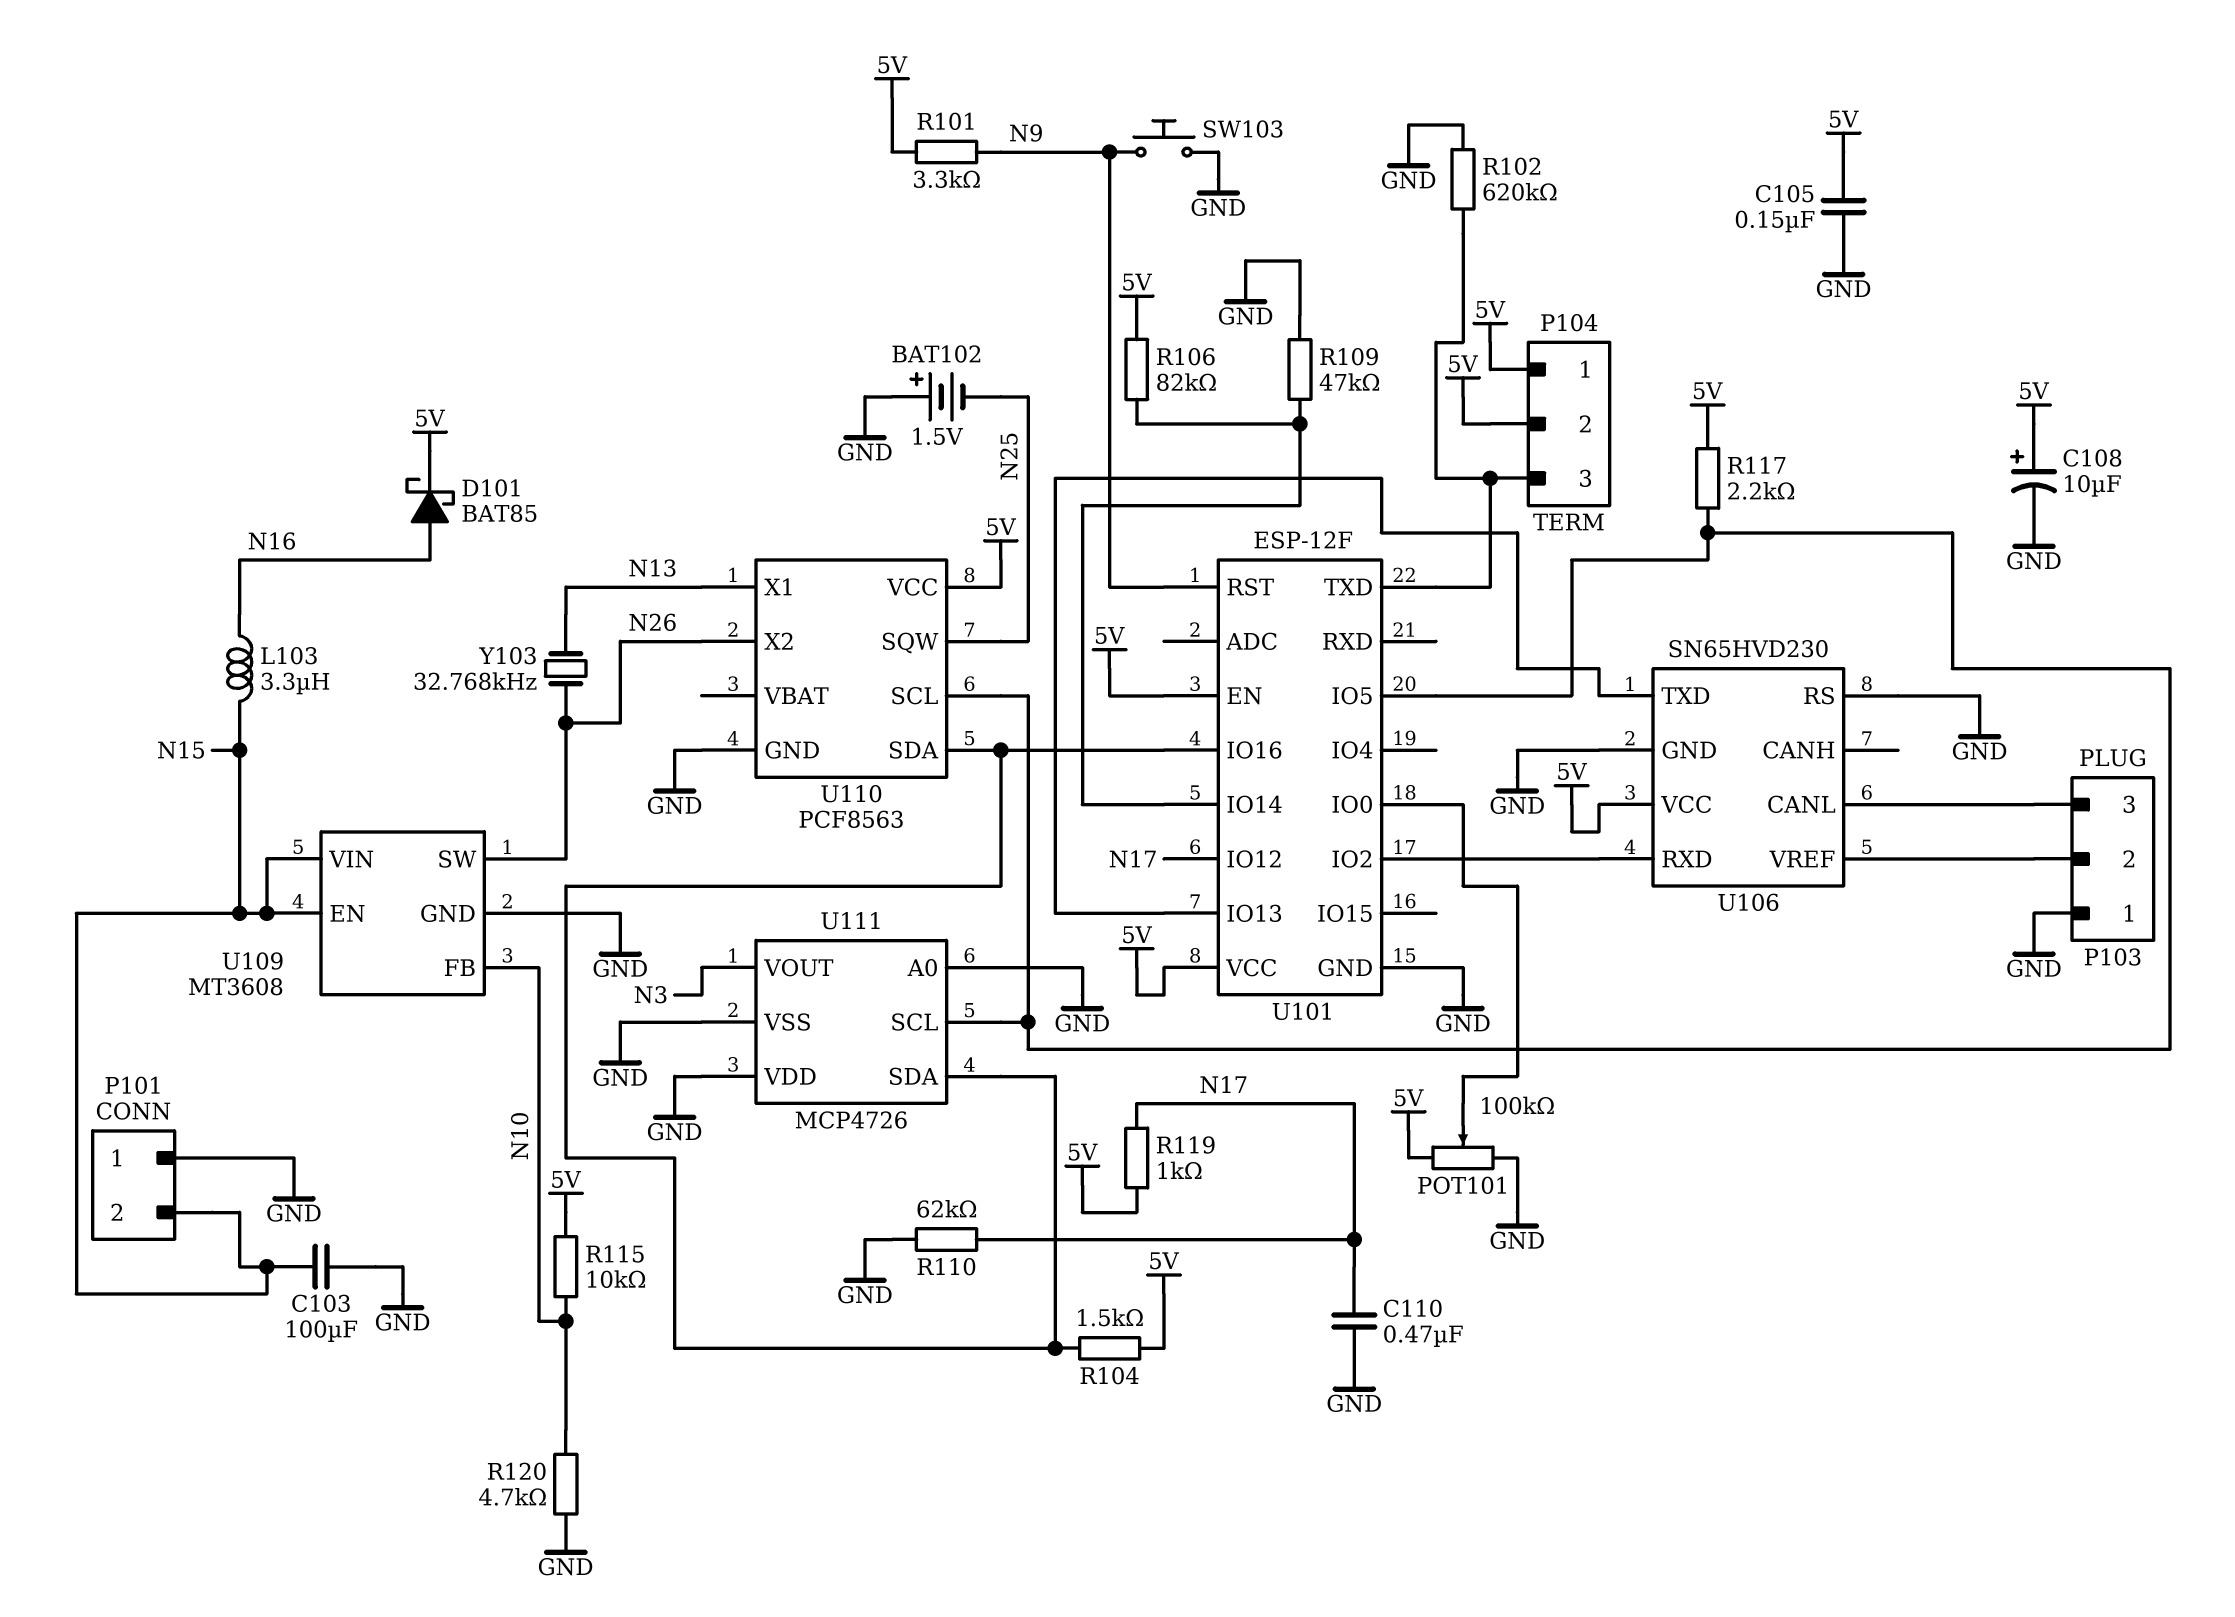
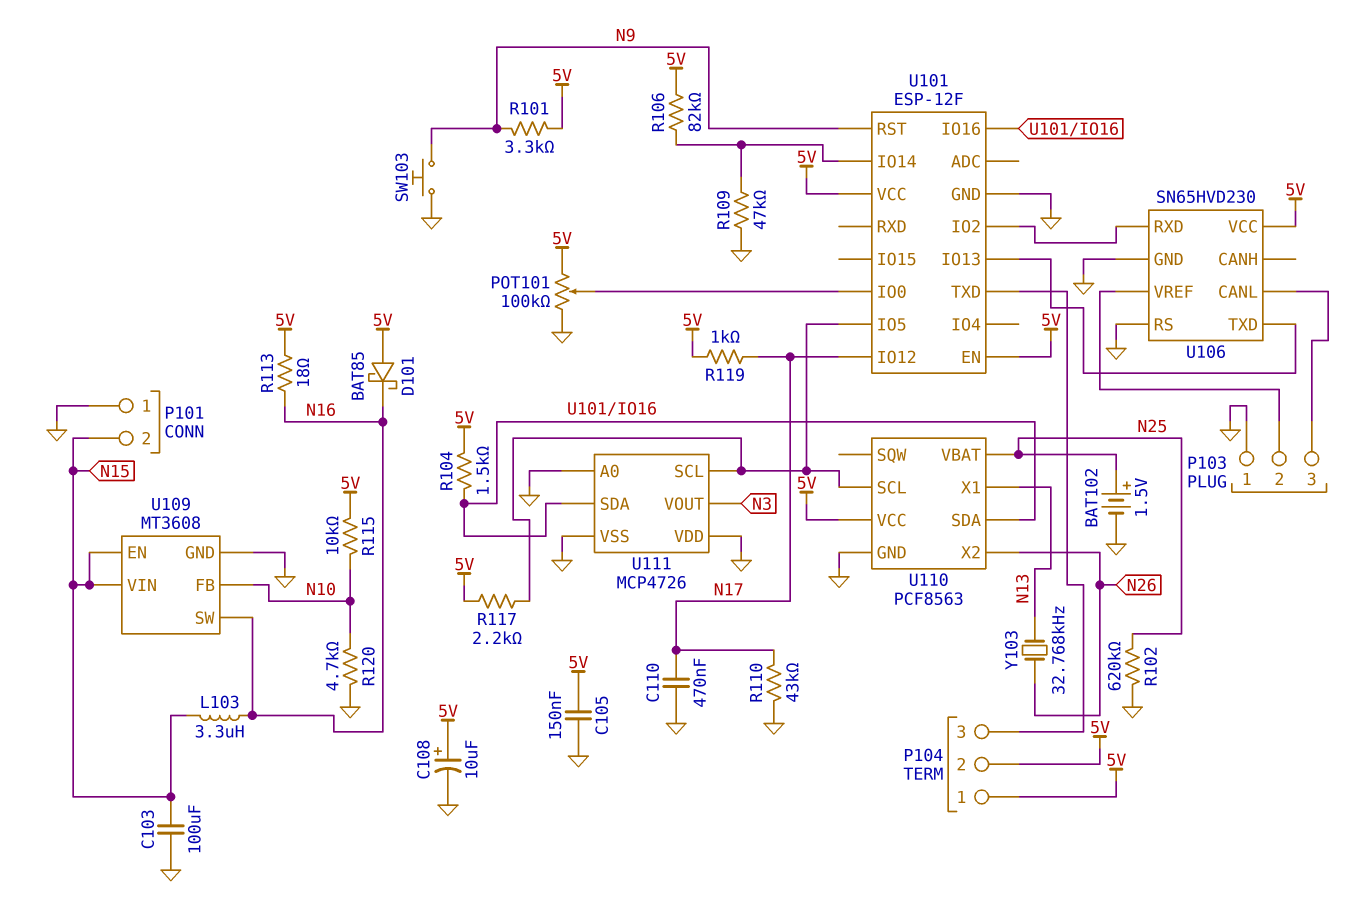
BAT102: 1.5V (plus GND, minus N25) -> 1.5V (plus N25, minus GND)
D101: schottky BAT85 (A N16, K 5V) -> schottky BAT85 (A 5V, K N16)
R102: 620k (GND, P104/3) -> 620k (GND, N25)
R110: 62k (GND, N17) -> 43k (GND, N17)
R113: none -> 18 (5V, N16)
U109 pin SW: N26 -> N16
U110 pin SQW: N25 -> none
U110 pin VBAT: none -> N25

